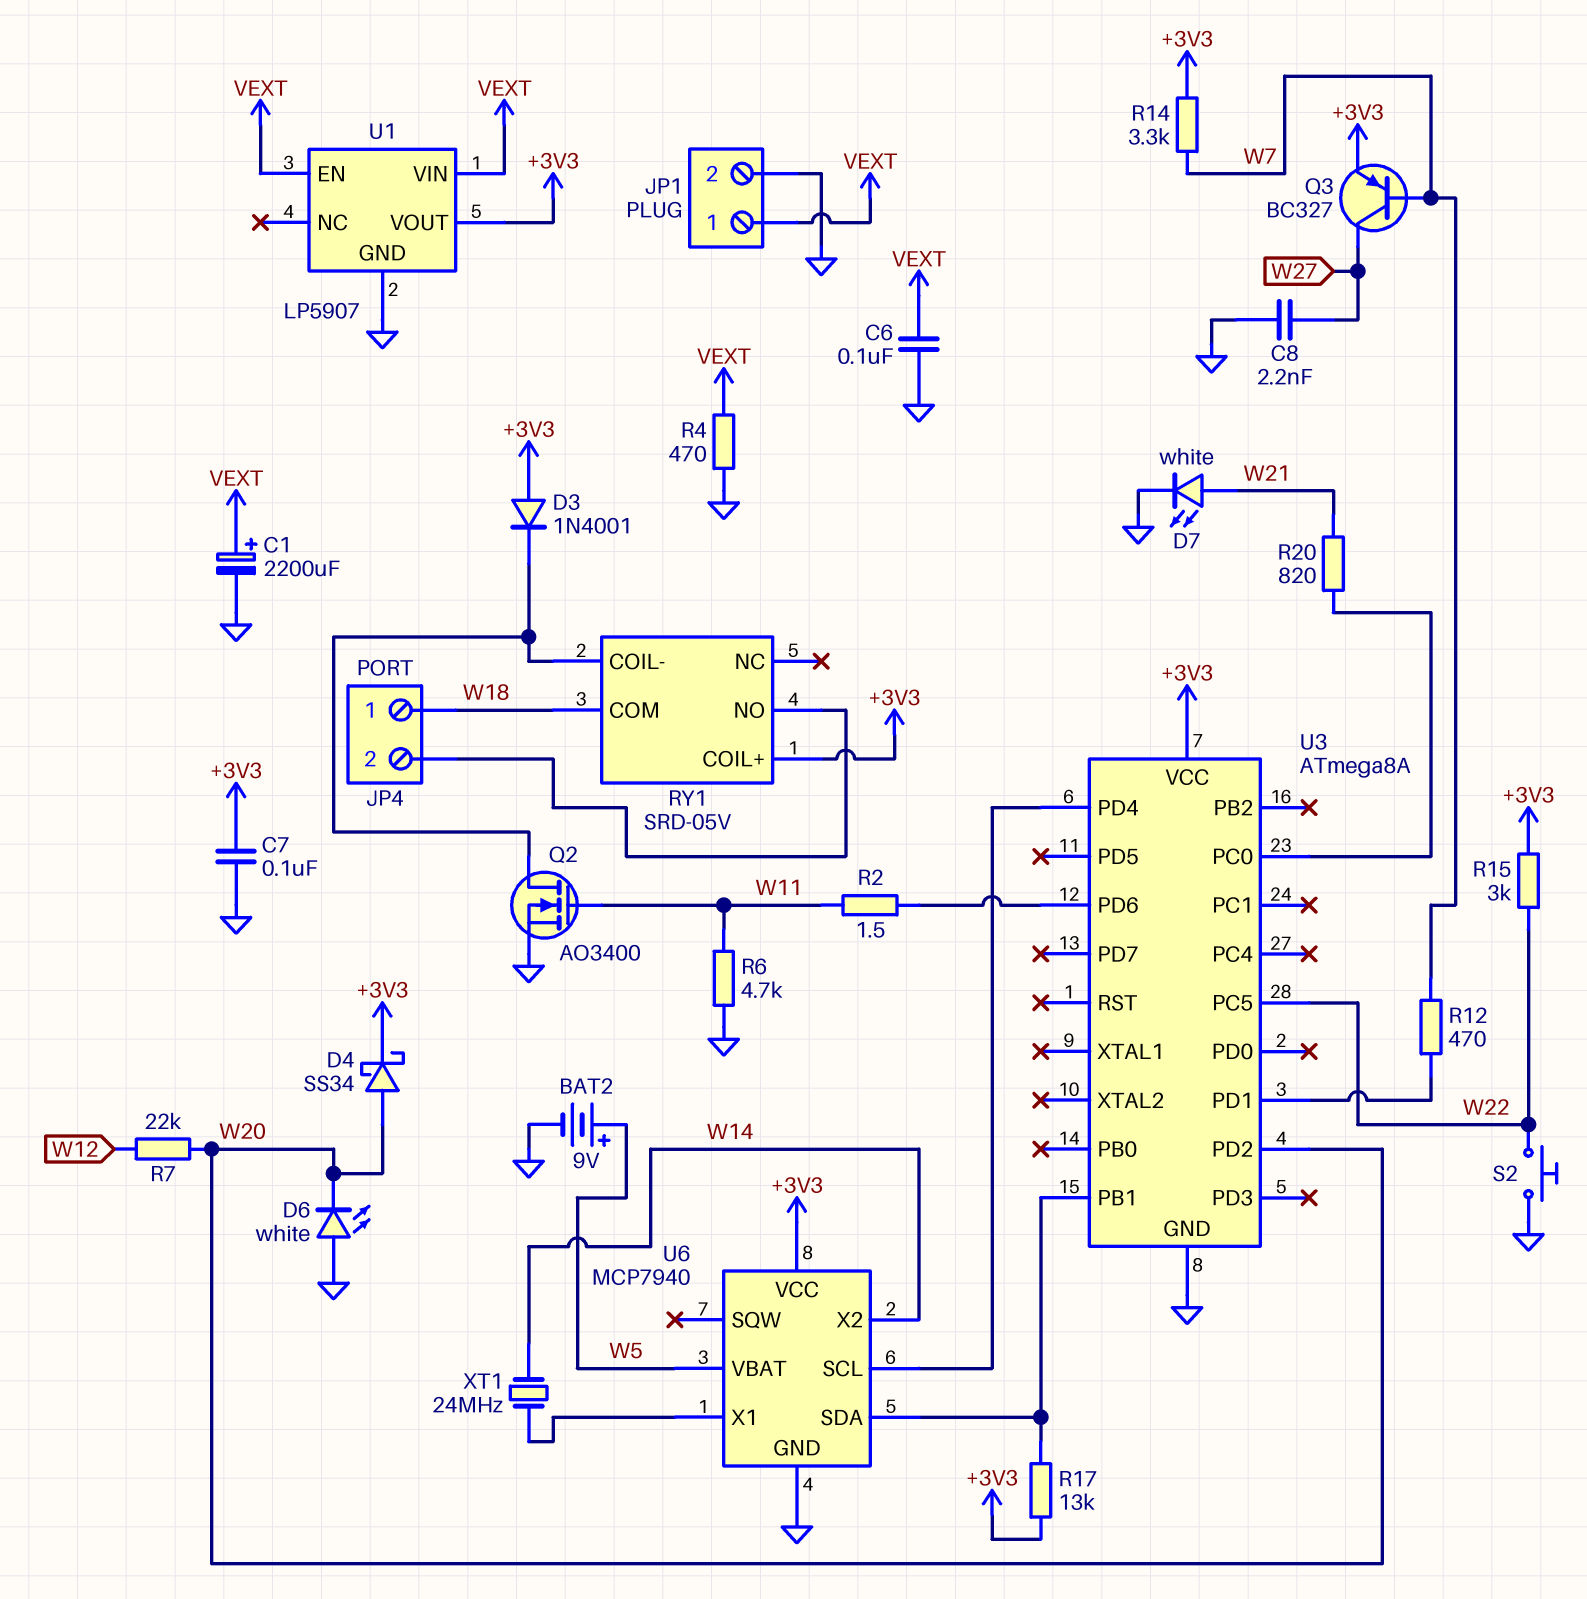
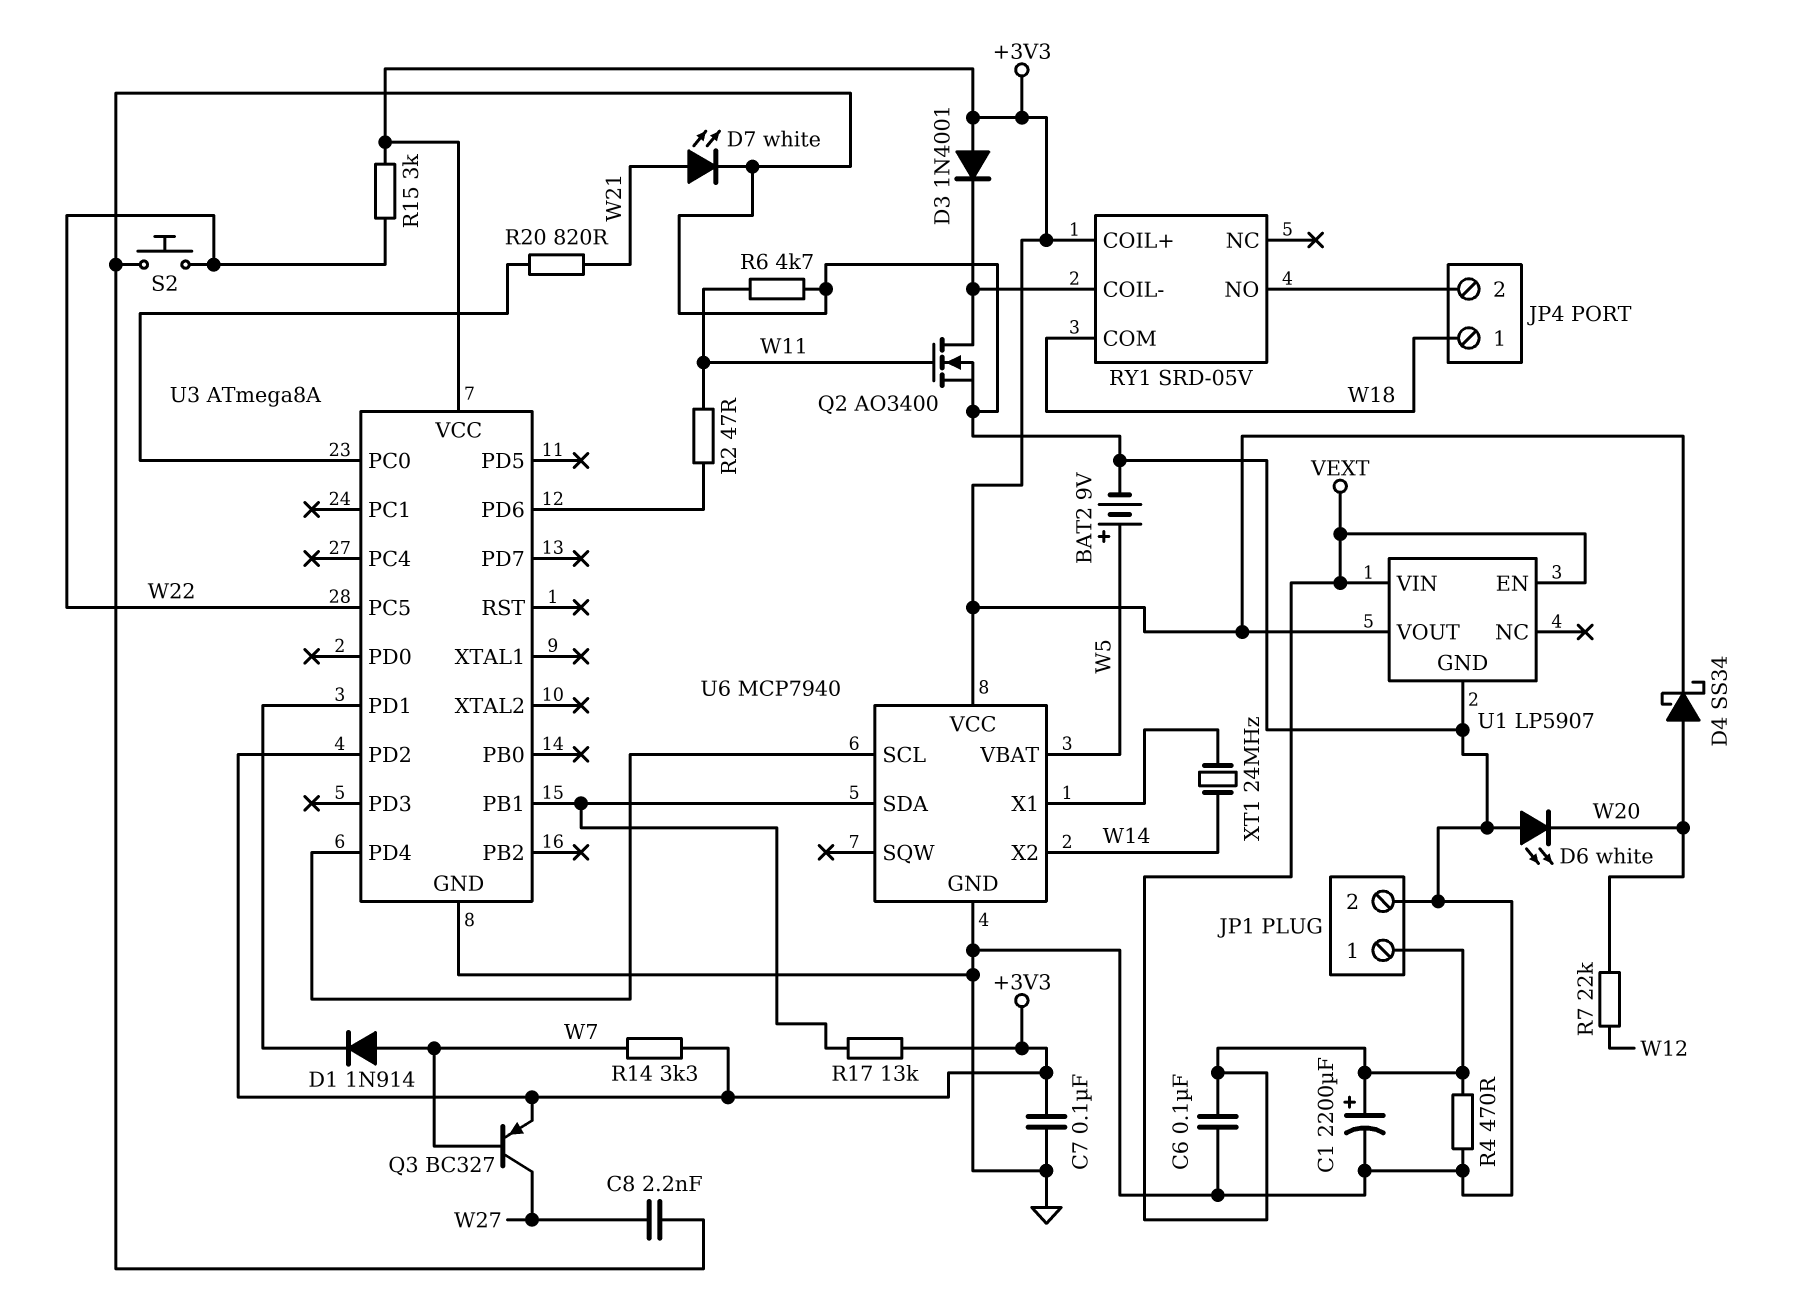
D1: none -> diode 1N914 (A W7, K U3/PD1)
R2: 1.5 (U3/PD6, W11) -> 47 (U3/PD6, W11)
R12: 470 (U3/PD1, W7) -> none
U3 pin PD2: W20 -> +3V3

